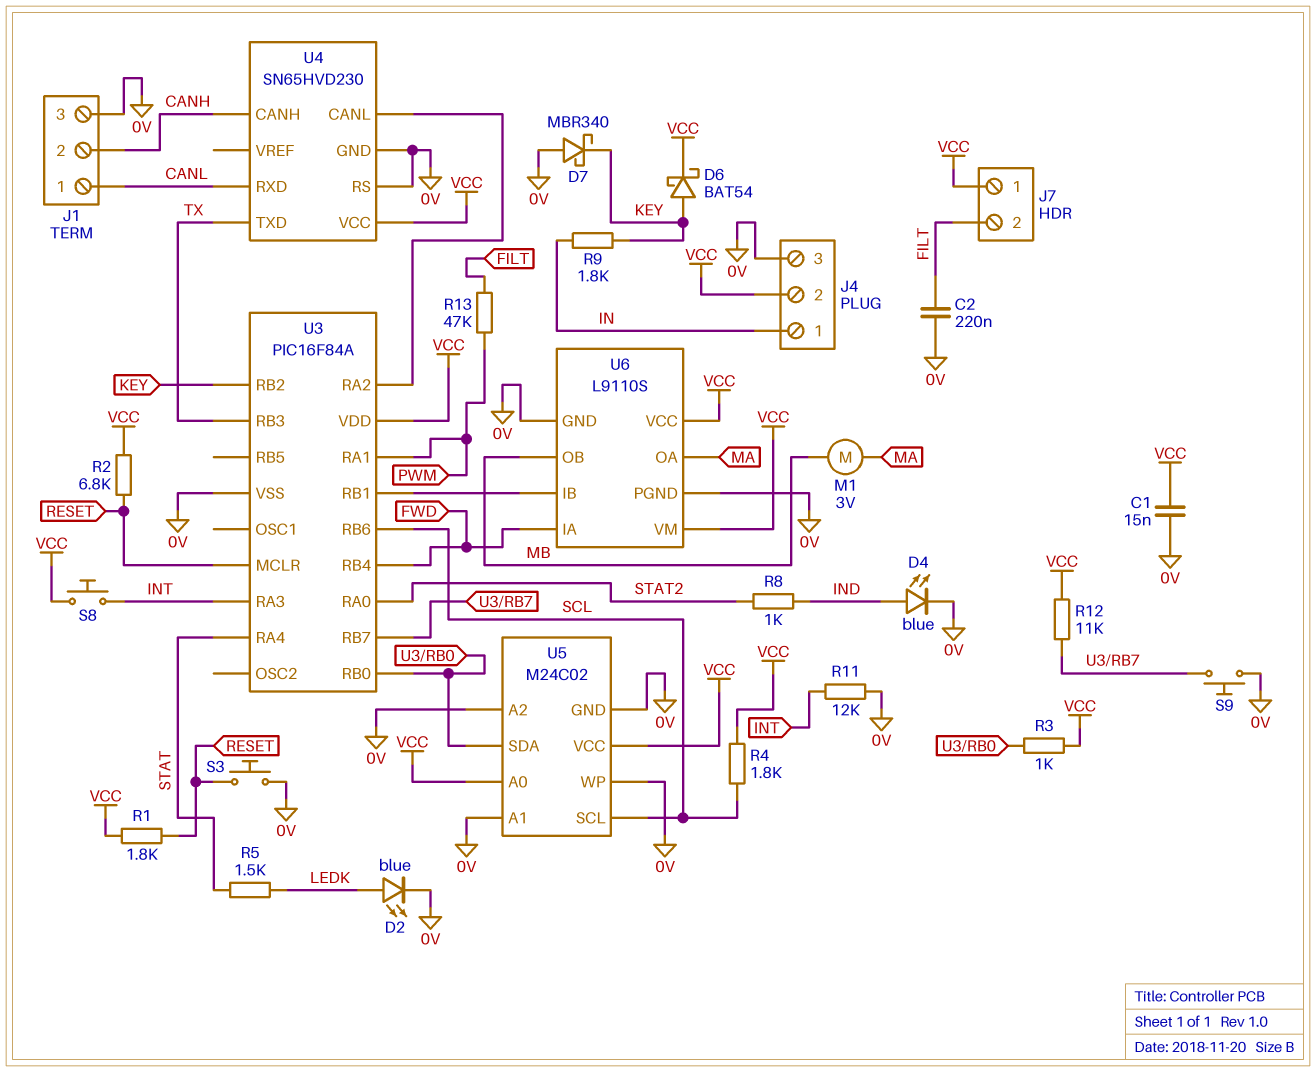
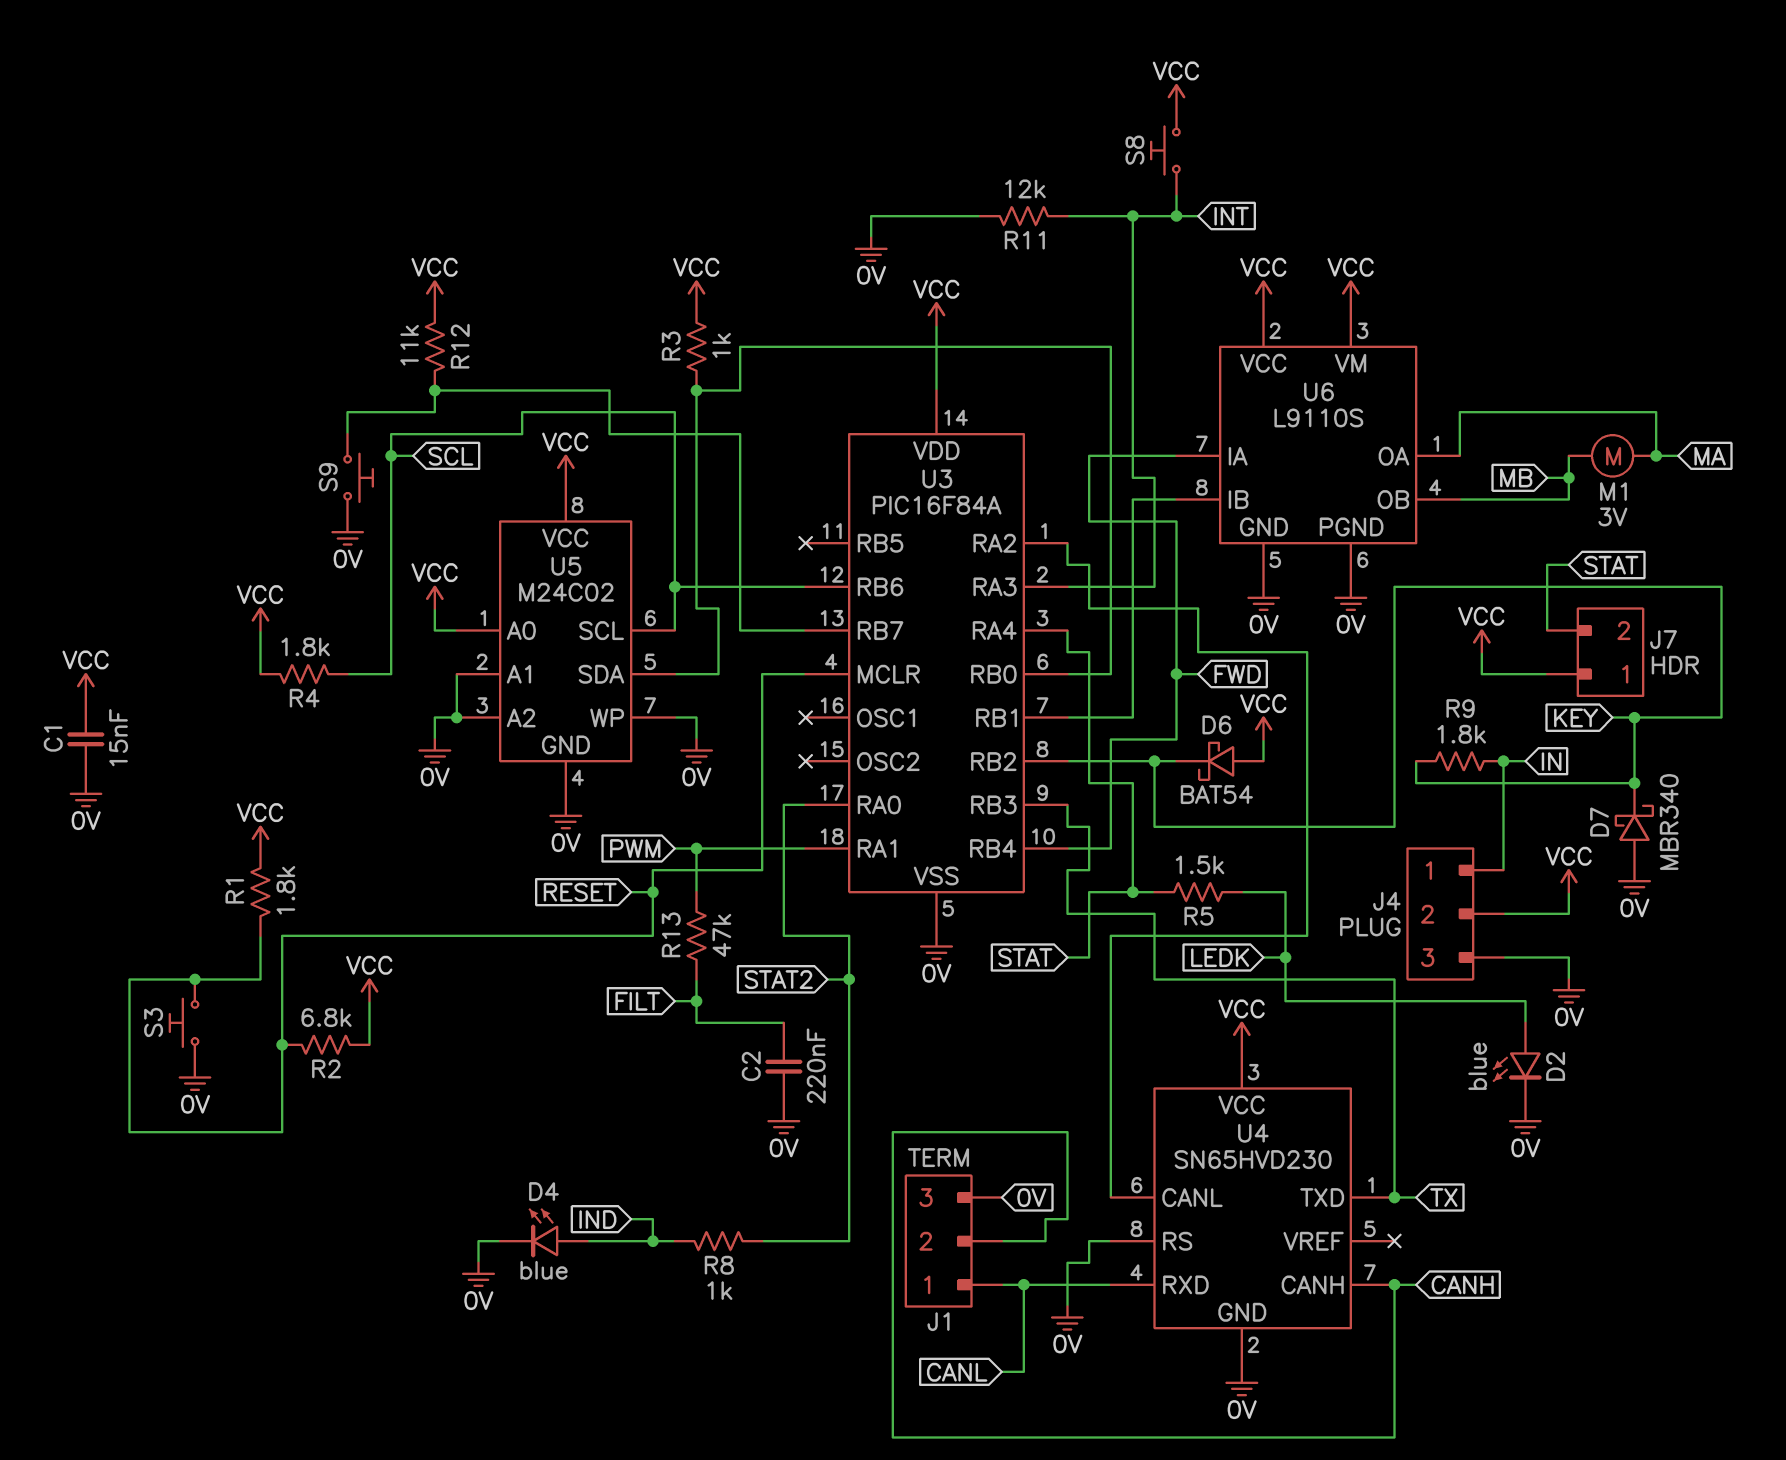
D6: schottky BAT54 (A KEY, K VCC) -> schottky BAT54 (A VCC, K KEY)
J7 pin 2: FILT -> STAT

